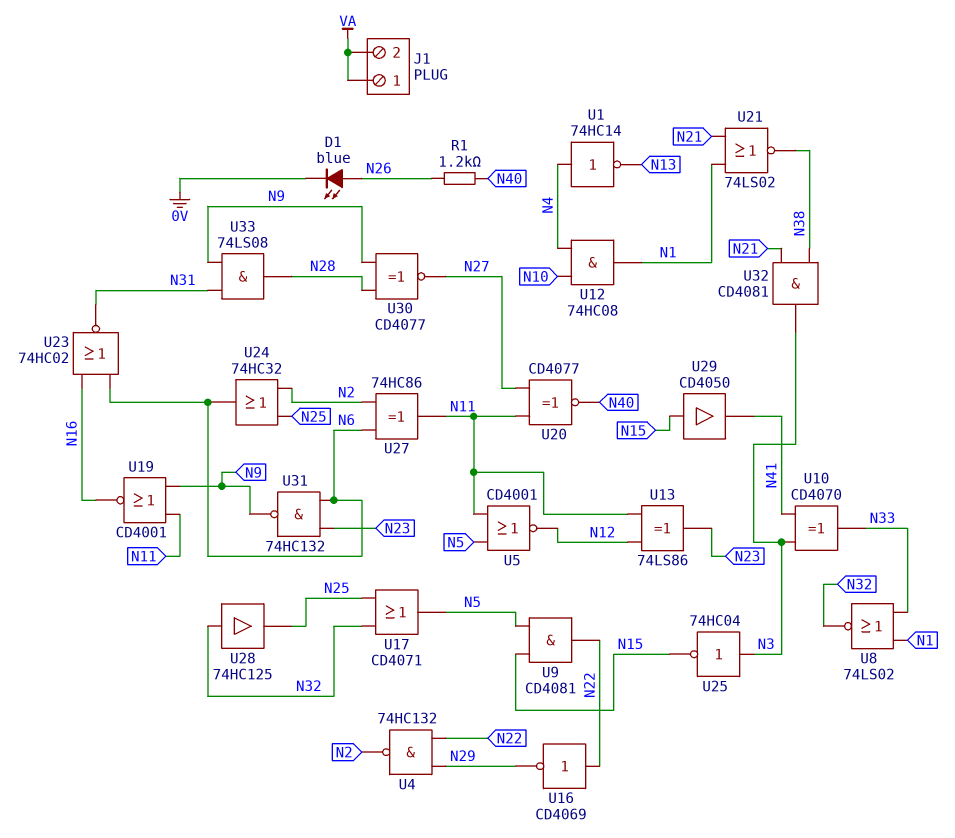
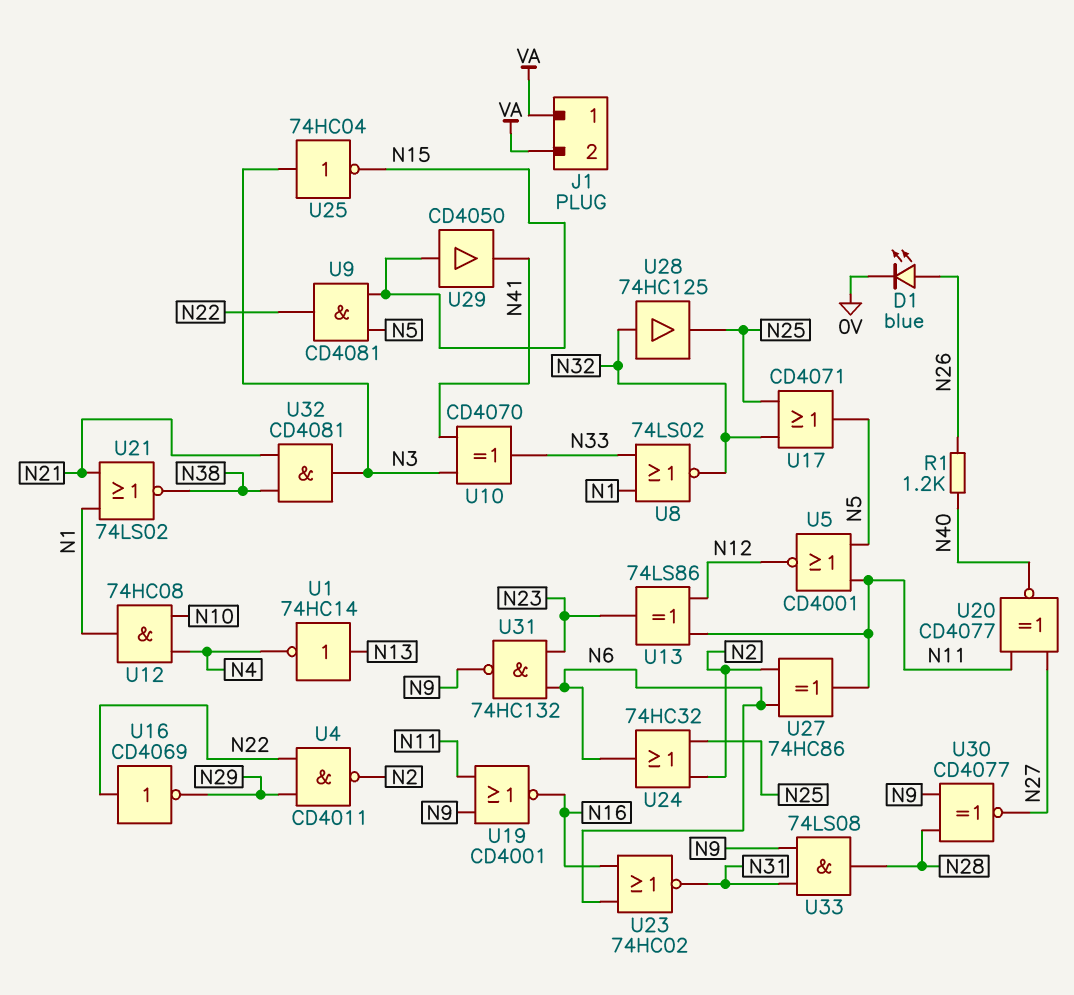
U1: NOT 74HC14 (in N4, out N13) -> NOT 74HC14 (in N13, out N4)
U4: NAND 74HC132 (in N22, in N29, out N2) -> NAND CD4011 (in N22, in N29, out N2)

